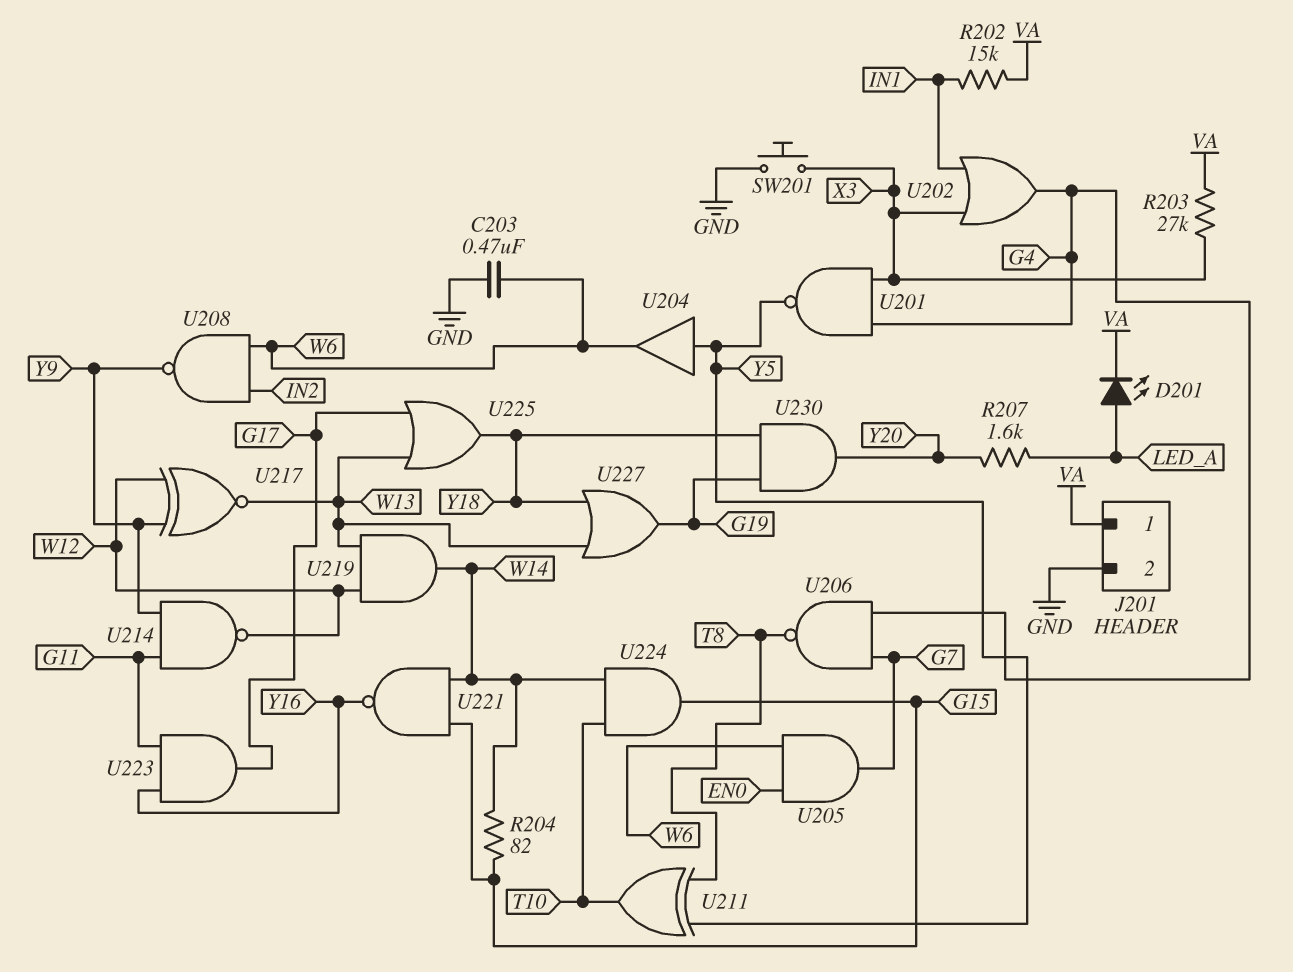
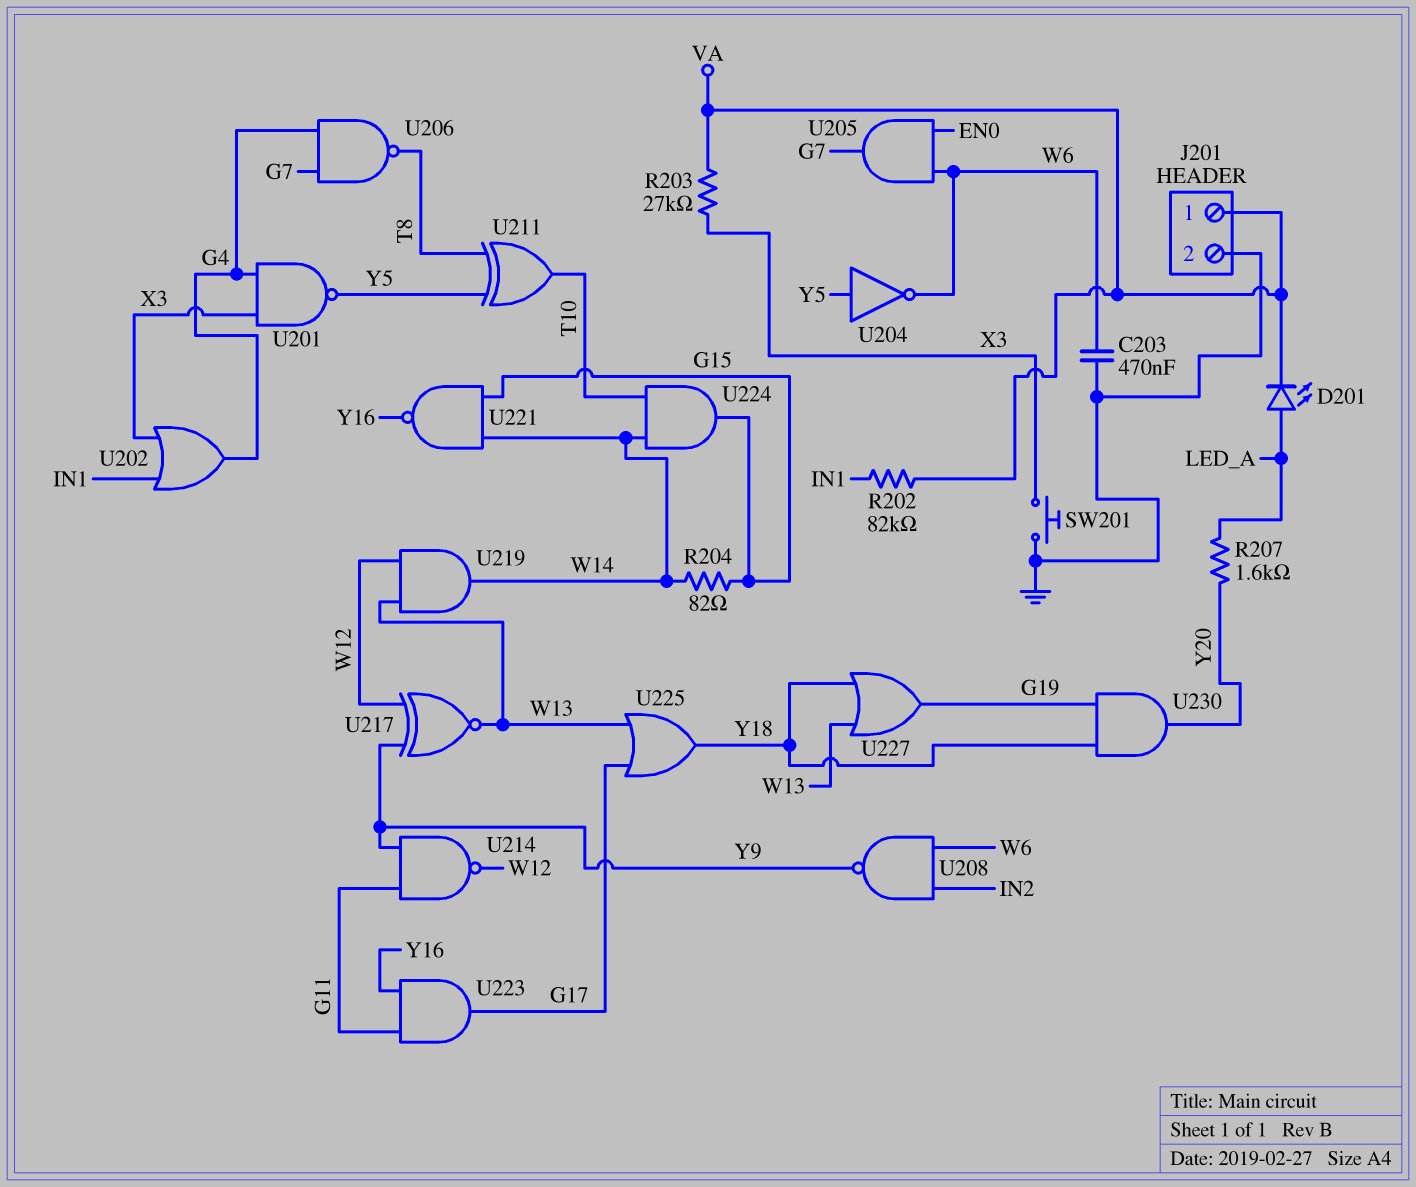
R202: 15k (IN1, VA) -> 82k (IN1, VA)
U204: buffer (in Y5, out W6) -> NOT (in Y5, out W6)

